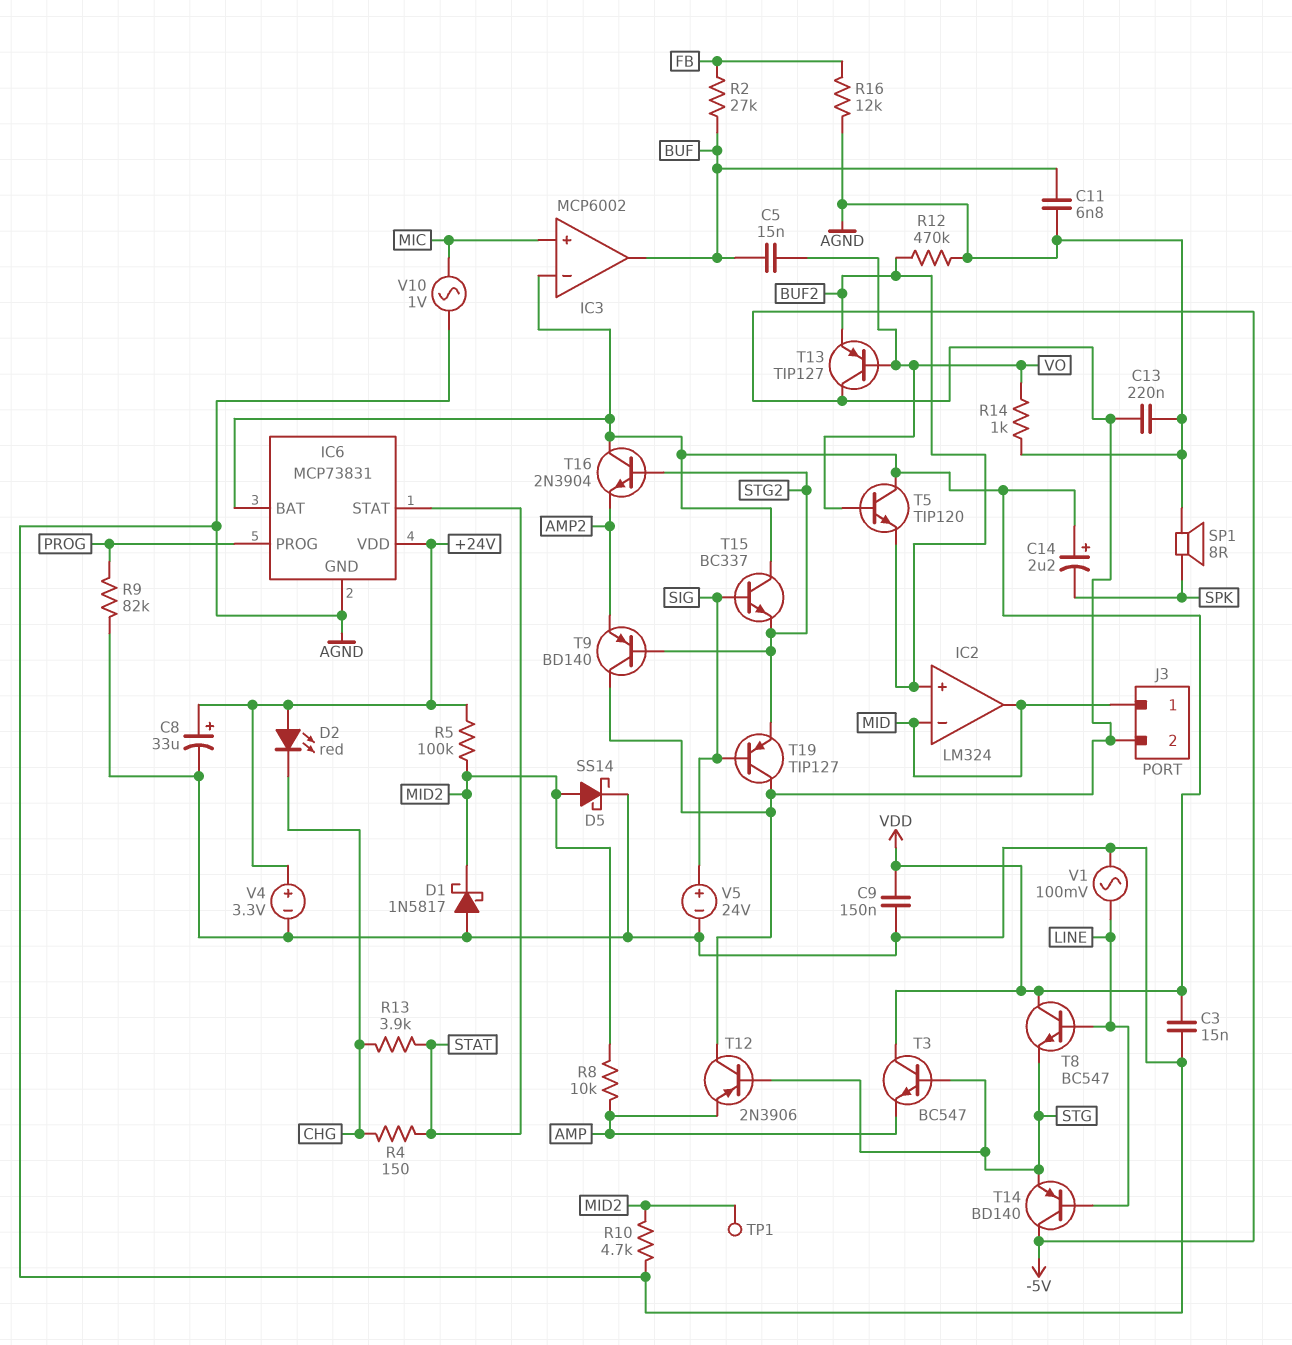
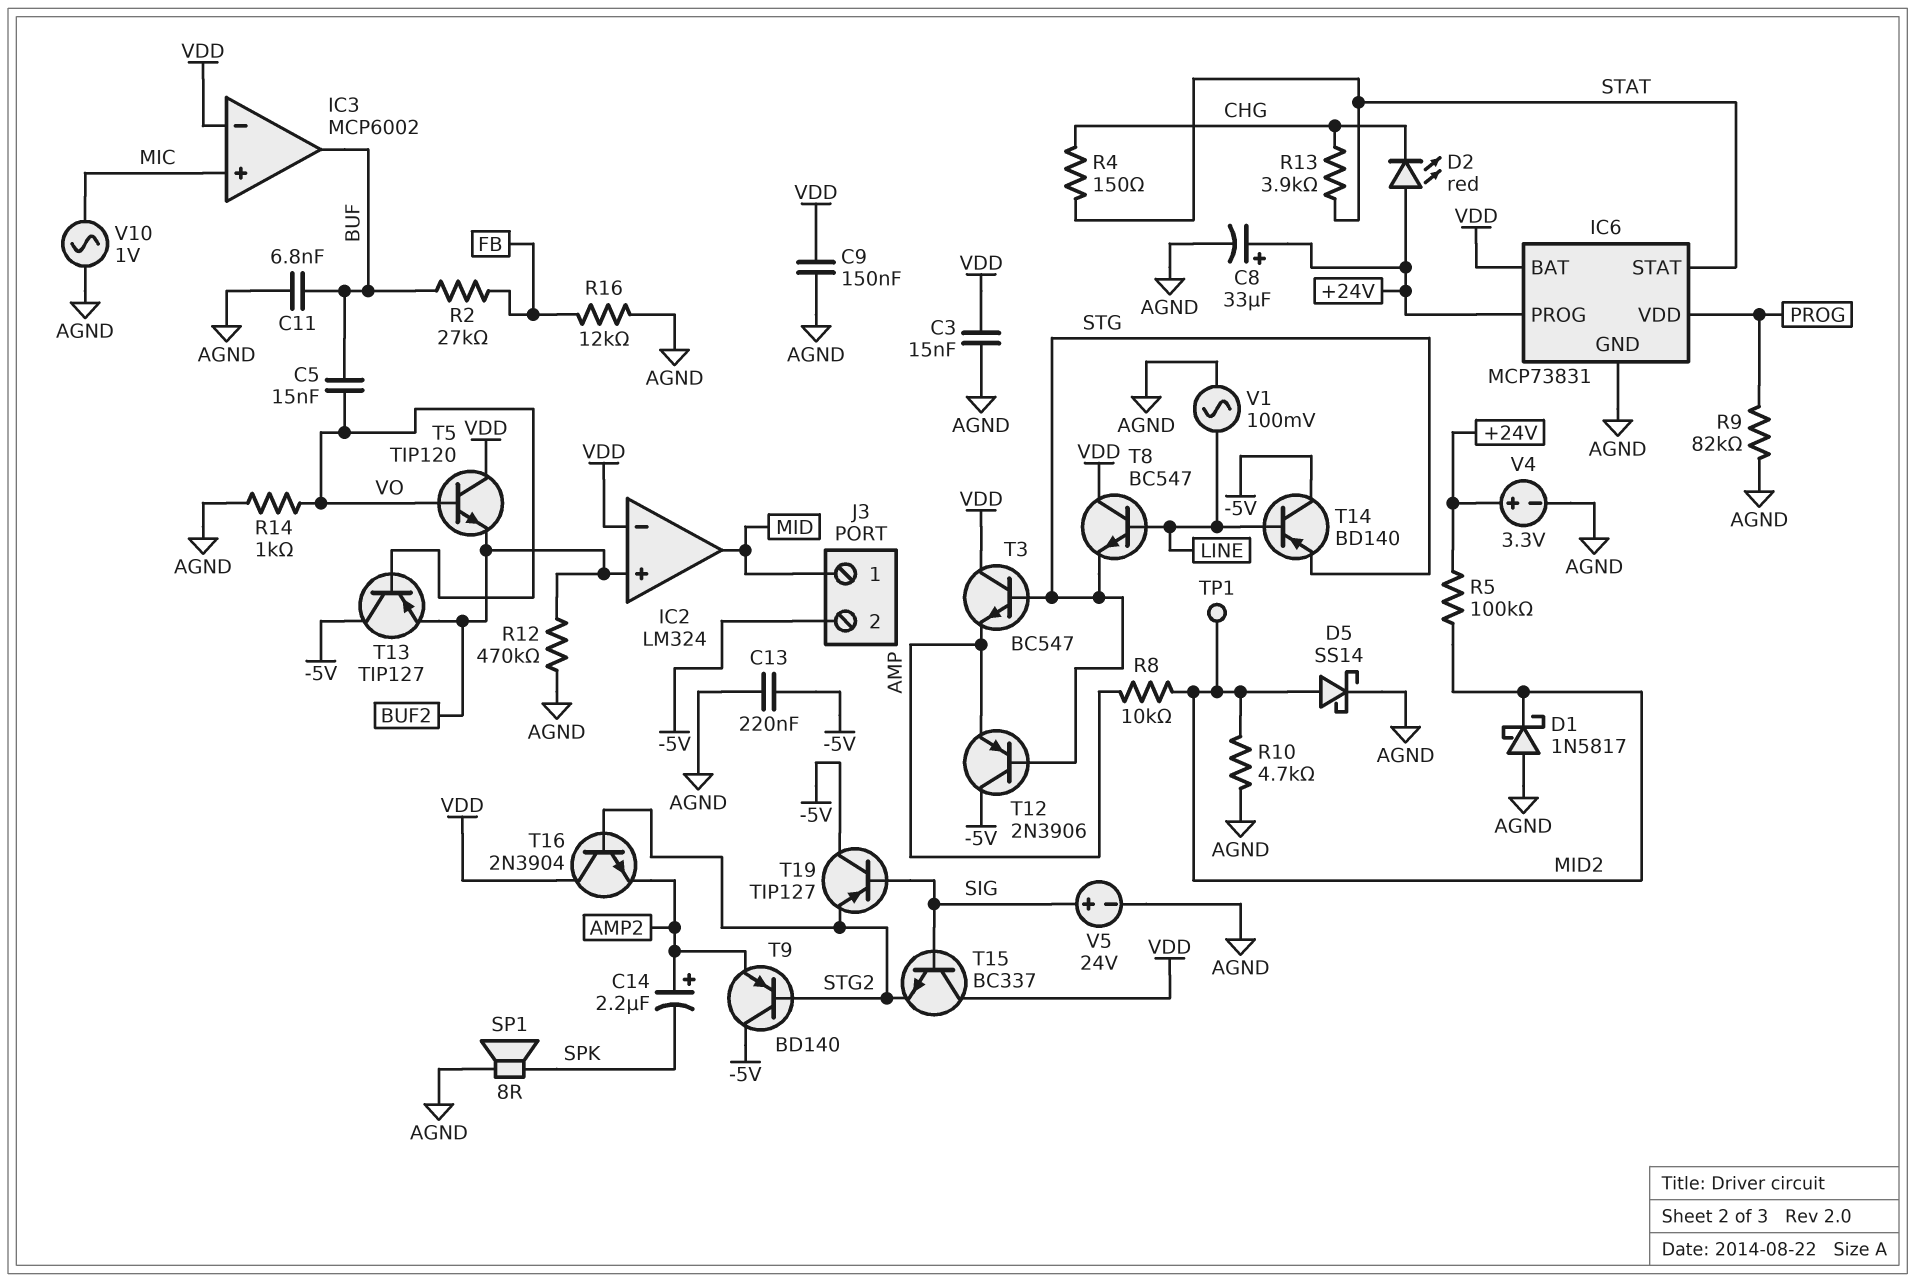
C14: 2.2uF (plus VDD, minus SPK) -> 2.2uF (plus AMP2, minus SPK)
IC2 pin in-: MID -> VDD
IC6 pin PROG: PROG -> +24V
IC6 pin VDD: +24V -> PROG

